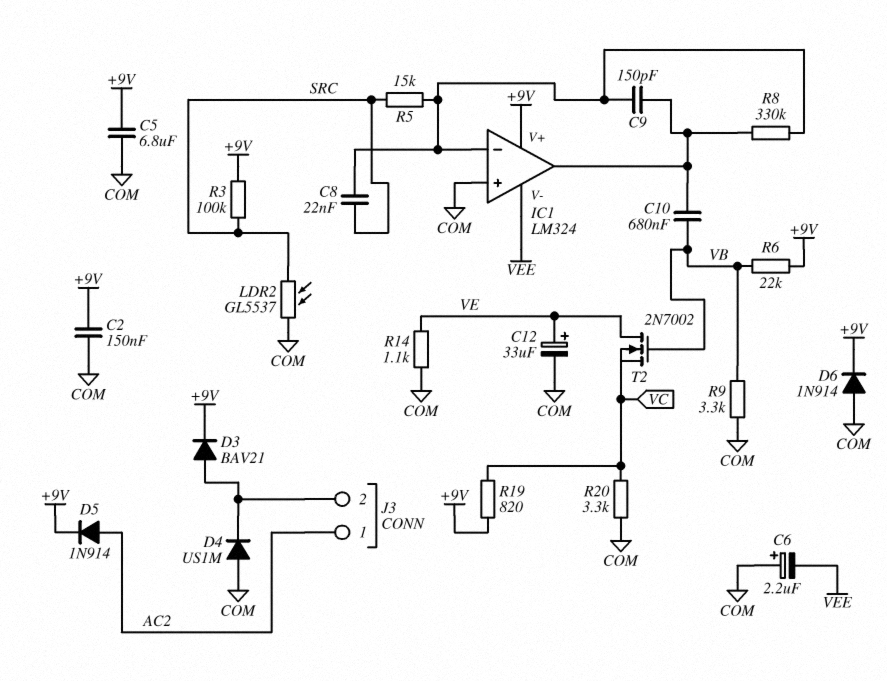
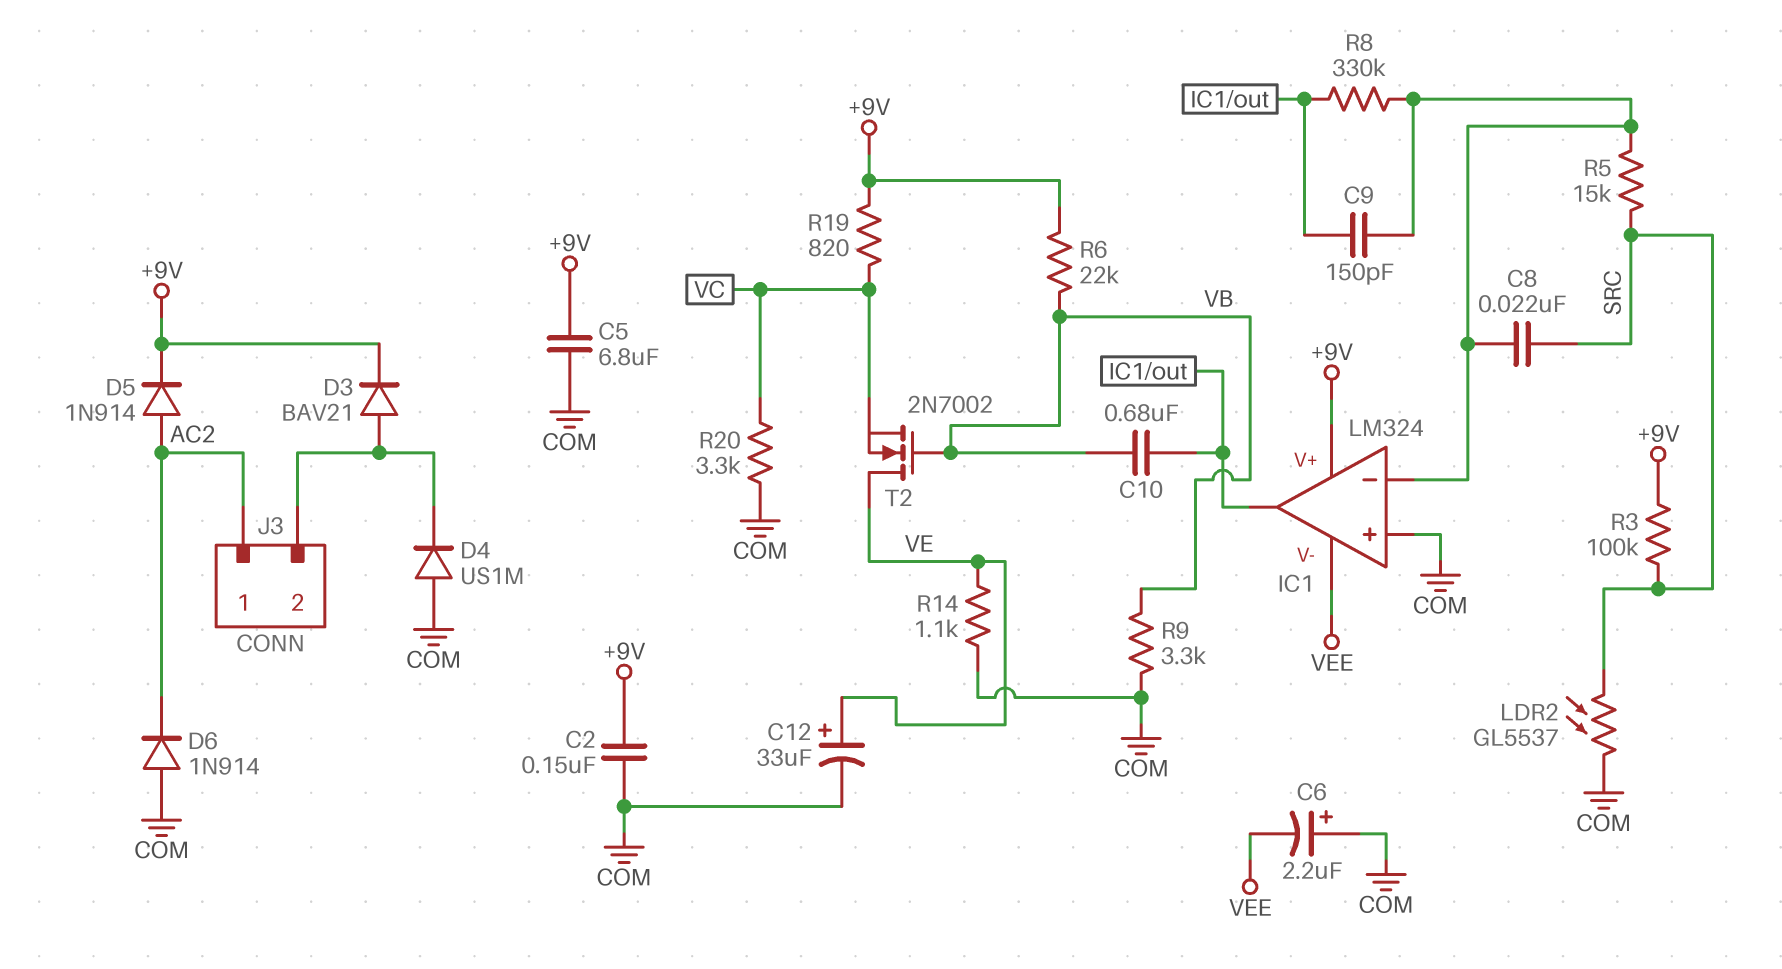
D6: diode 1N914 (A COM, K +9V) -> diode 1N914 (A COM, K AC2)

